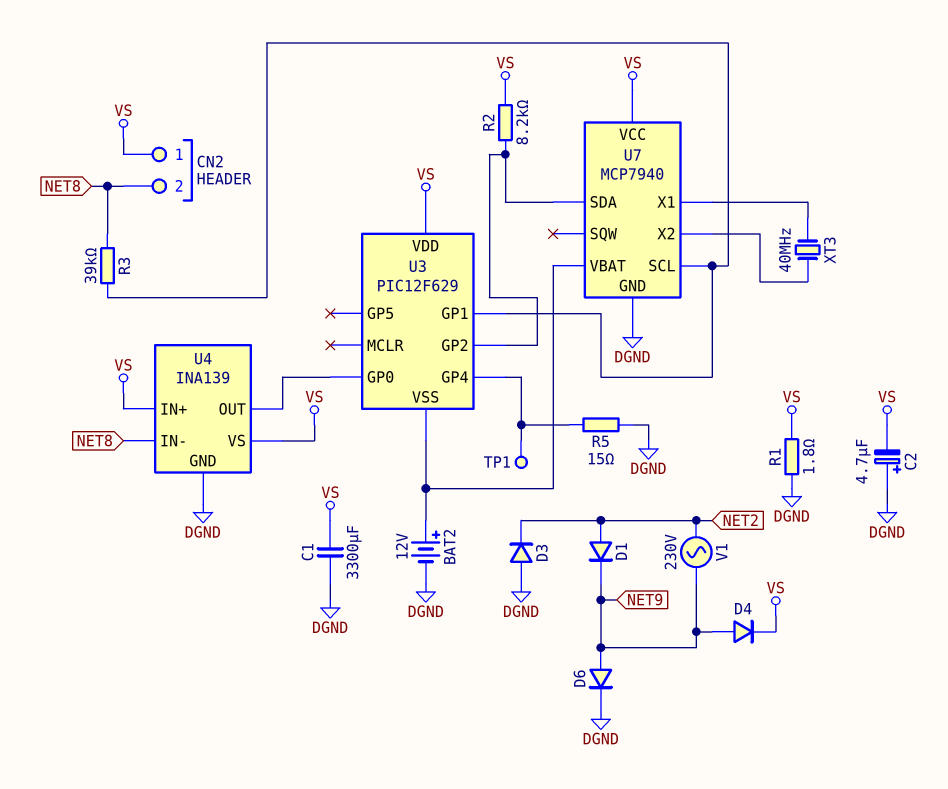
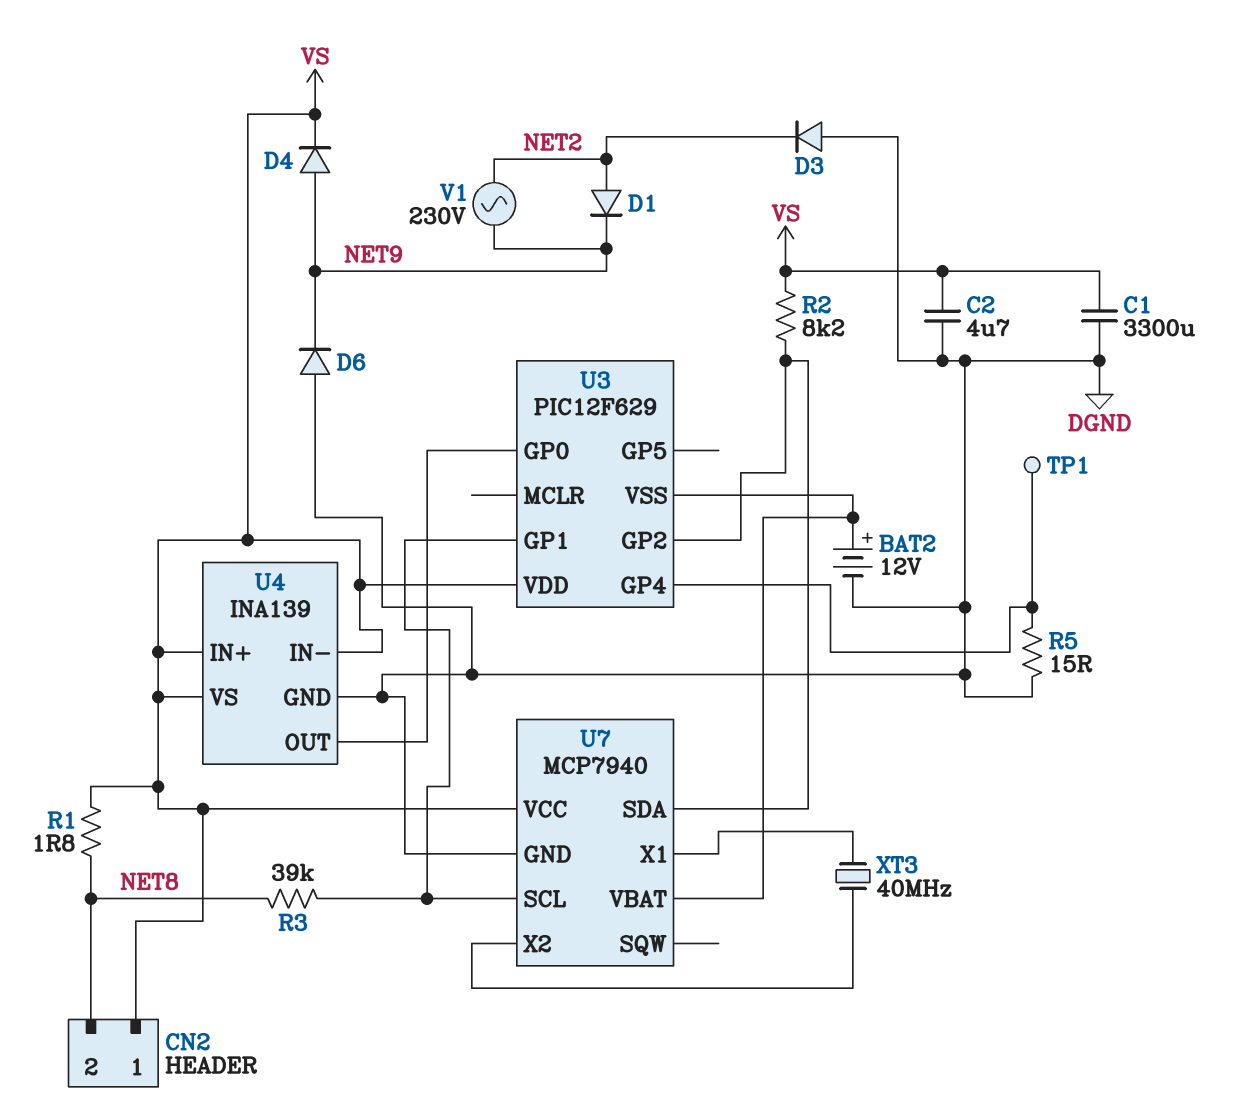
C2: 4.7uF (plus DGND, minus VS) -> 4.7uF (DGND, VS)
D6: diode (A NET9, K DGND) -> diode (A DGND, K NET9)
R1: 1.8 (DGND, VS) -> 1.8 (NET8, VS)
U4 pin IN-: NET8 -> VS

